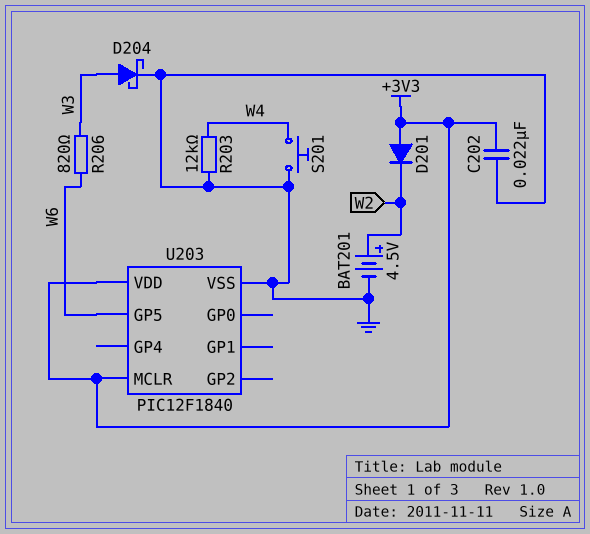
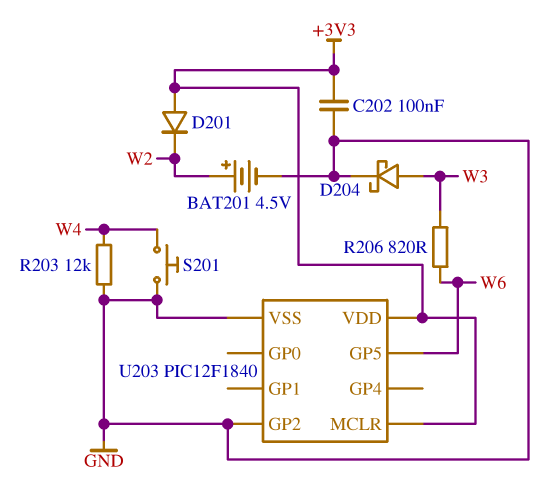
C202: 22nF (+3V3, GND) -> 100nF (+3V3, GND)
U203 pin GP2: none -> GND

